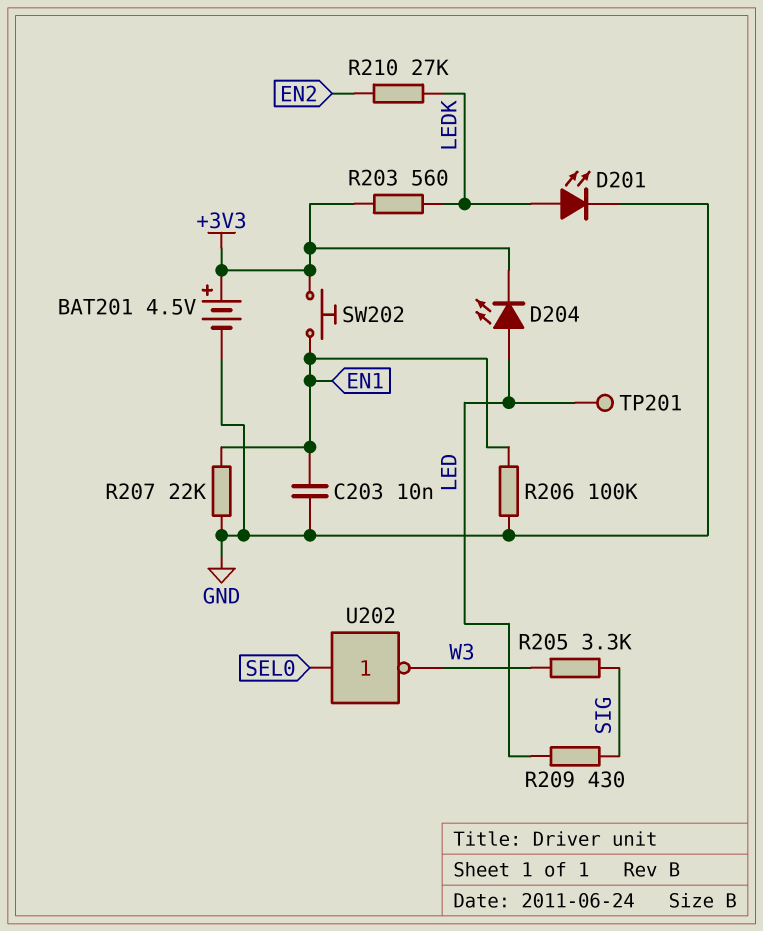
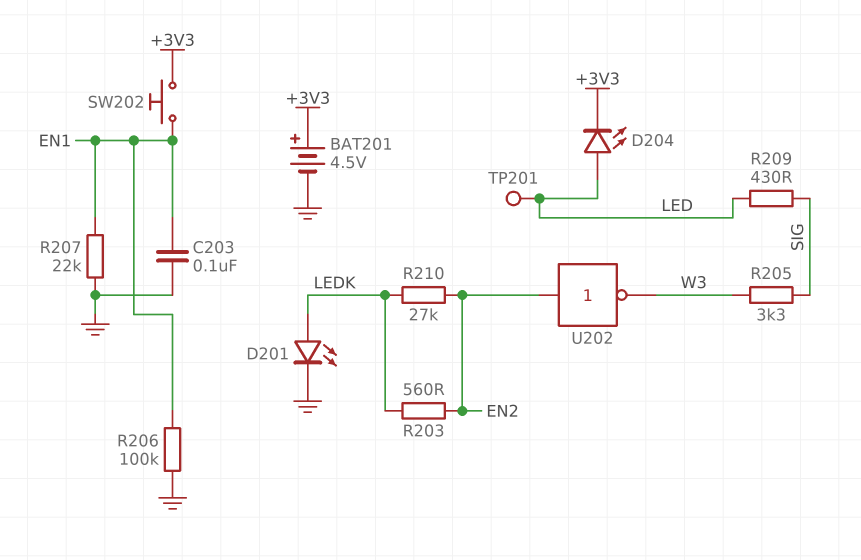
C203: 10nF (EN1, GND) -> 100nF (EN1, GND)
R203: 560 (+3V3, LEDK) -> 560 (EN2, LEDK)
U202: NOT (in SEL0, out W3) -> NOT (in EN2, out W3)

